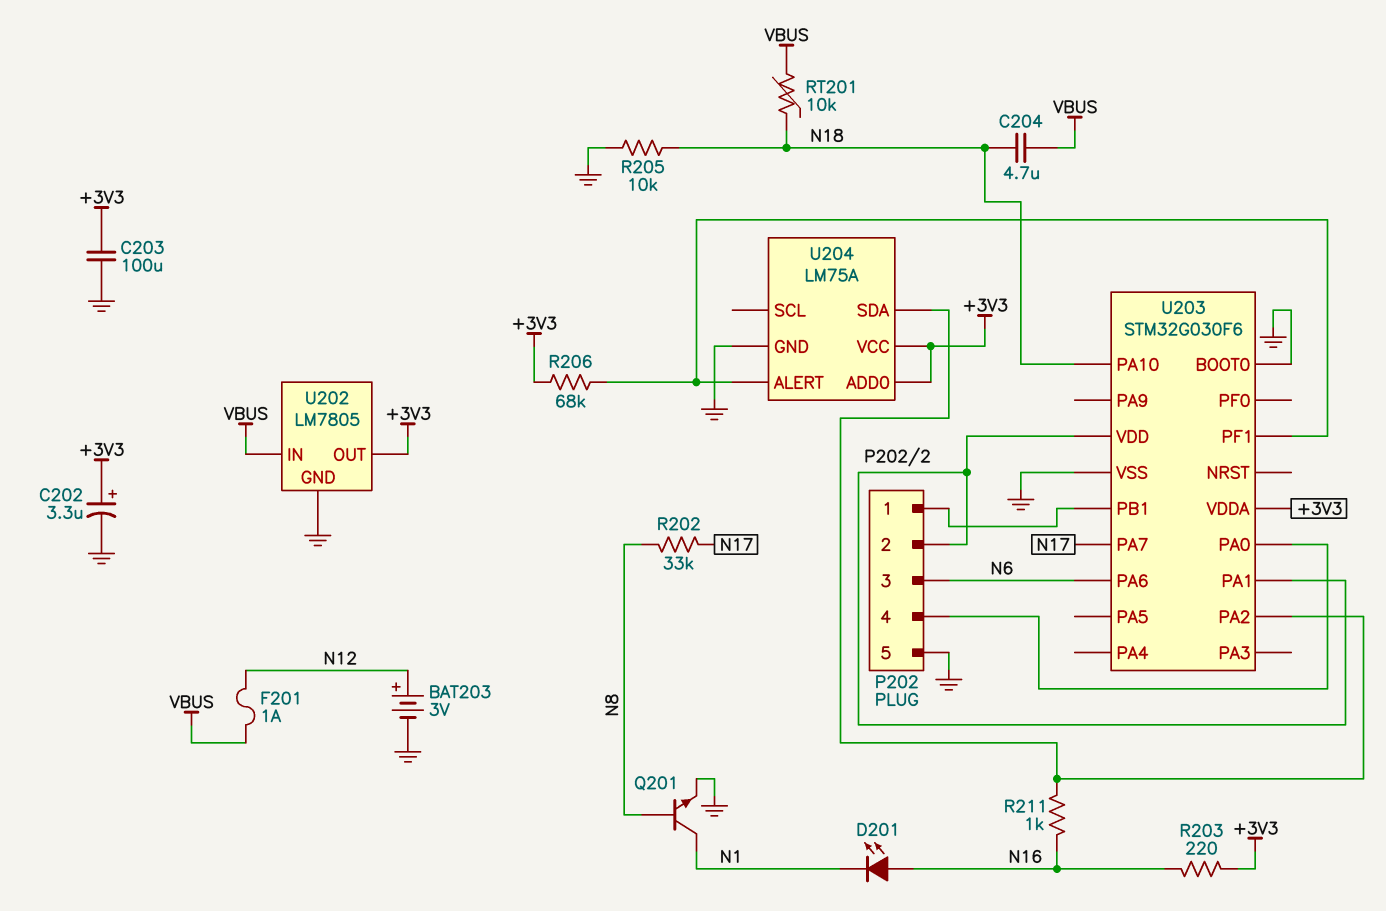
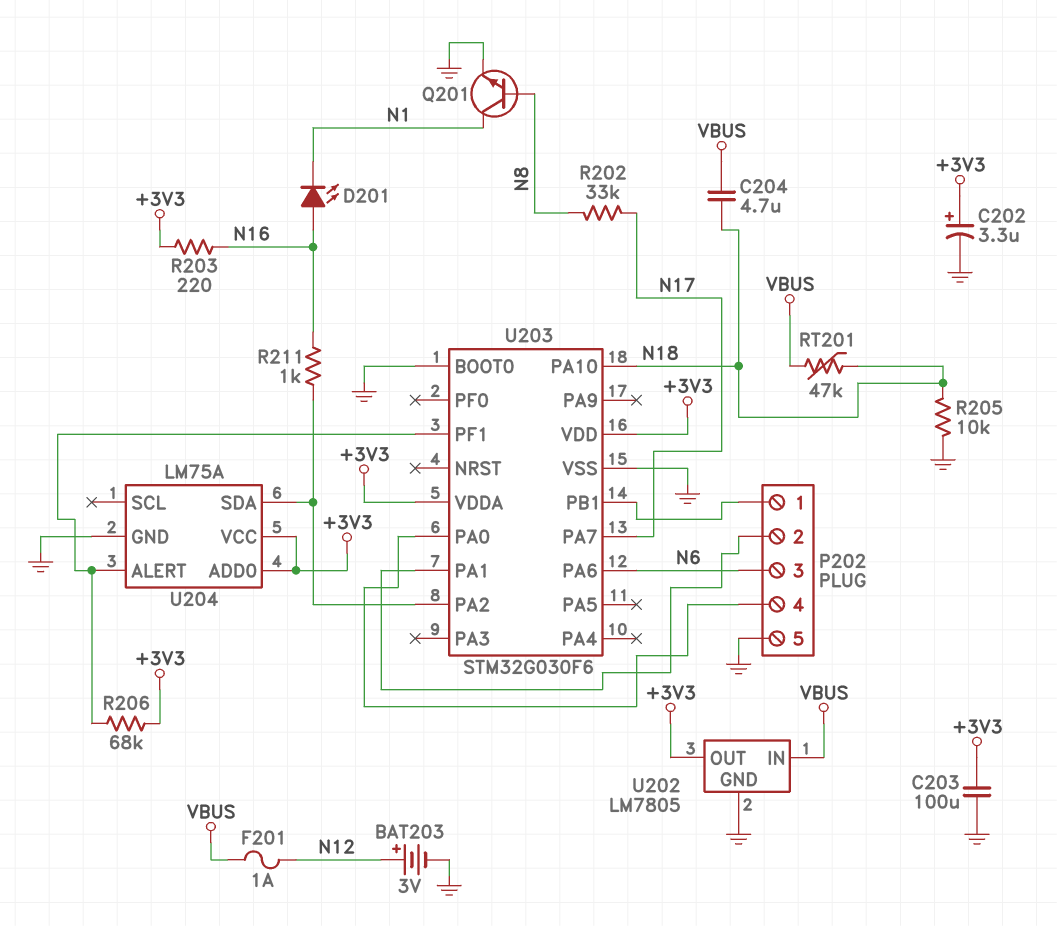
RT201: 10k (N18, VBUS) -> 47k (N18, VBUS)
U203 pin VDD: P202/2 -> +3V3

